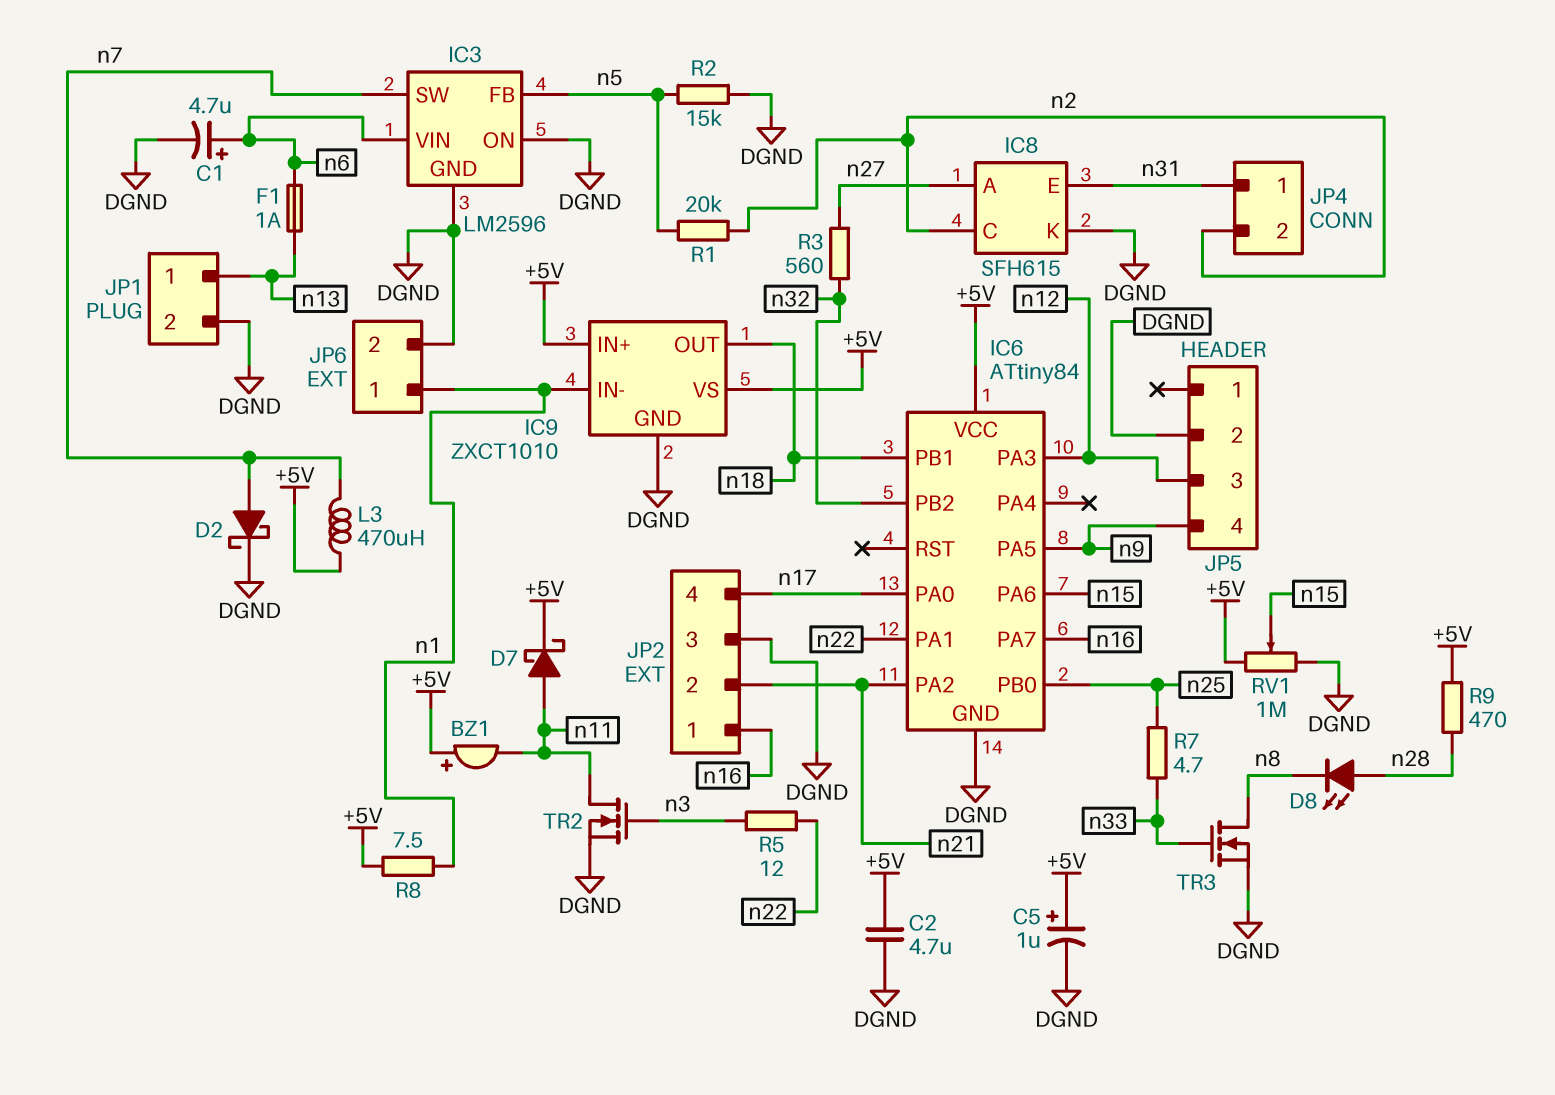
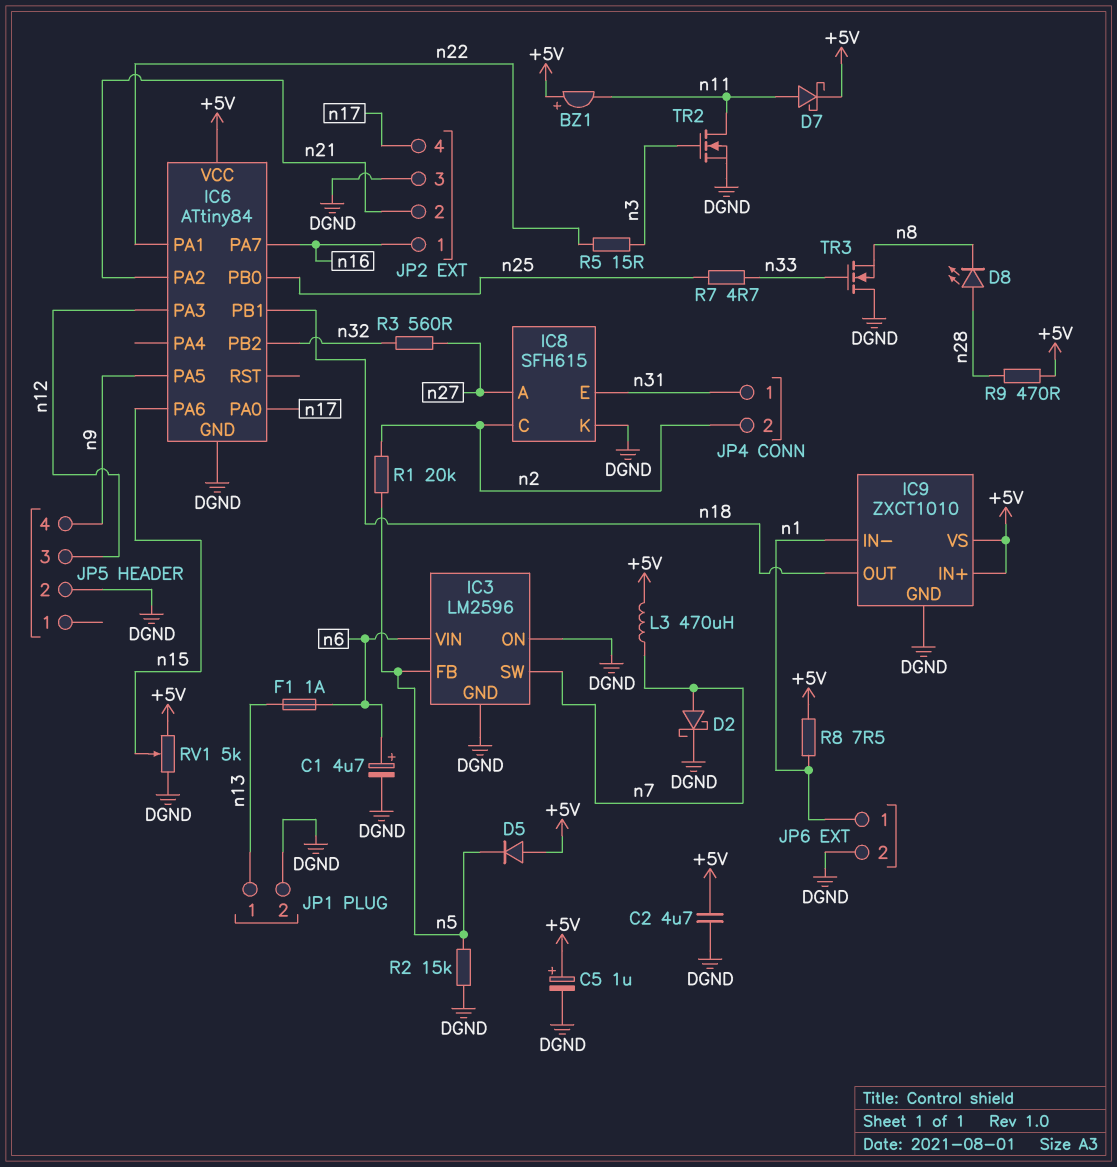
D5: none -> diode (A +5V, K n5)
R5: 12 (n3, n22) -> 15 (n3, n22)
RV1: 1M (+5V, DGND, wiper n15) -> 5k (+5V, DGND, wiper n15)
TR3: NMOS (G n33, D n8, S DGND) -> NMOS (G n33, D DGND, S n8)

